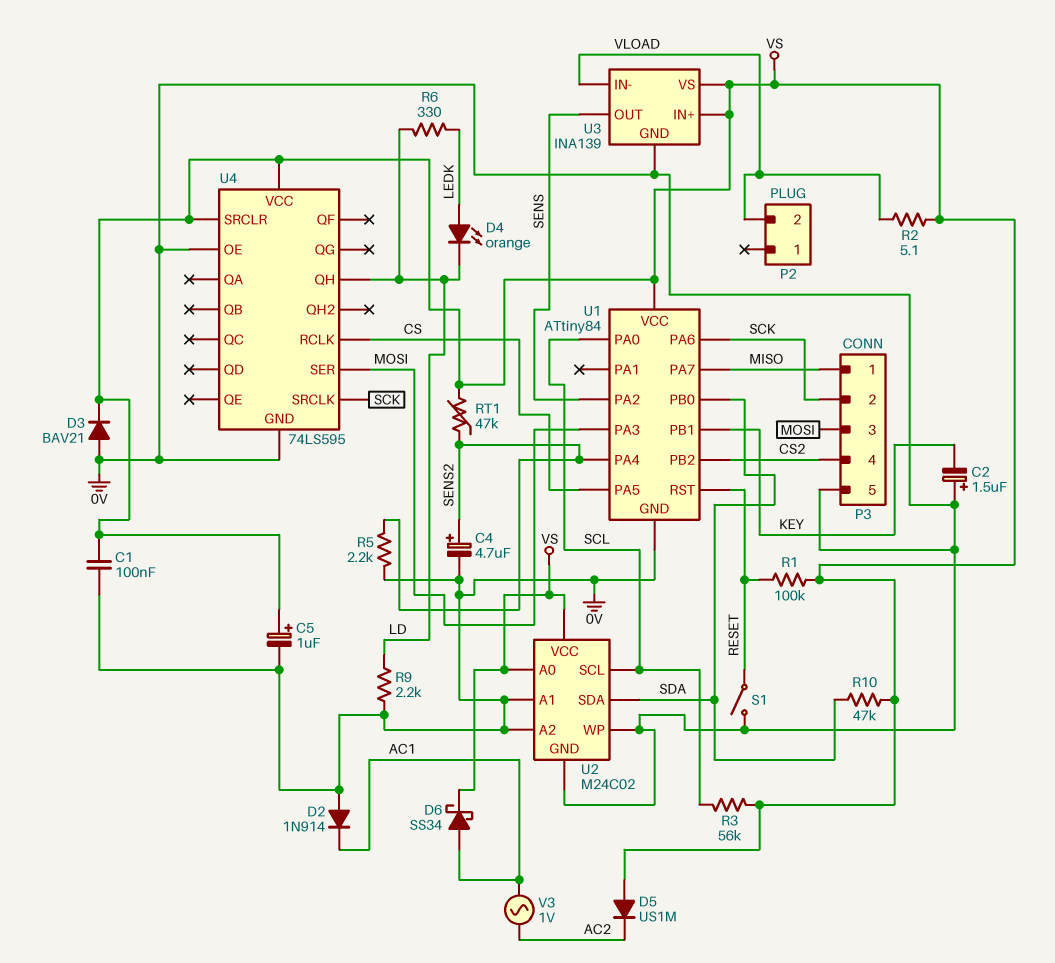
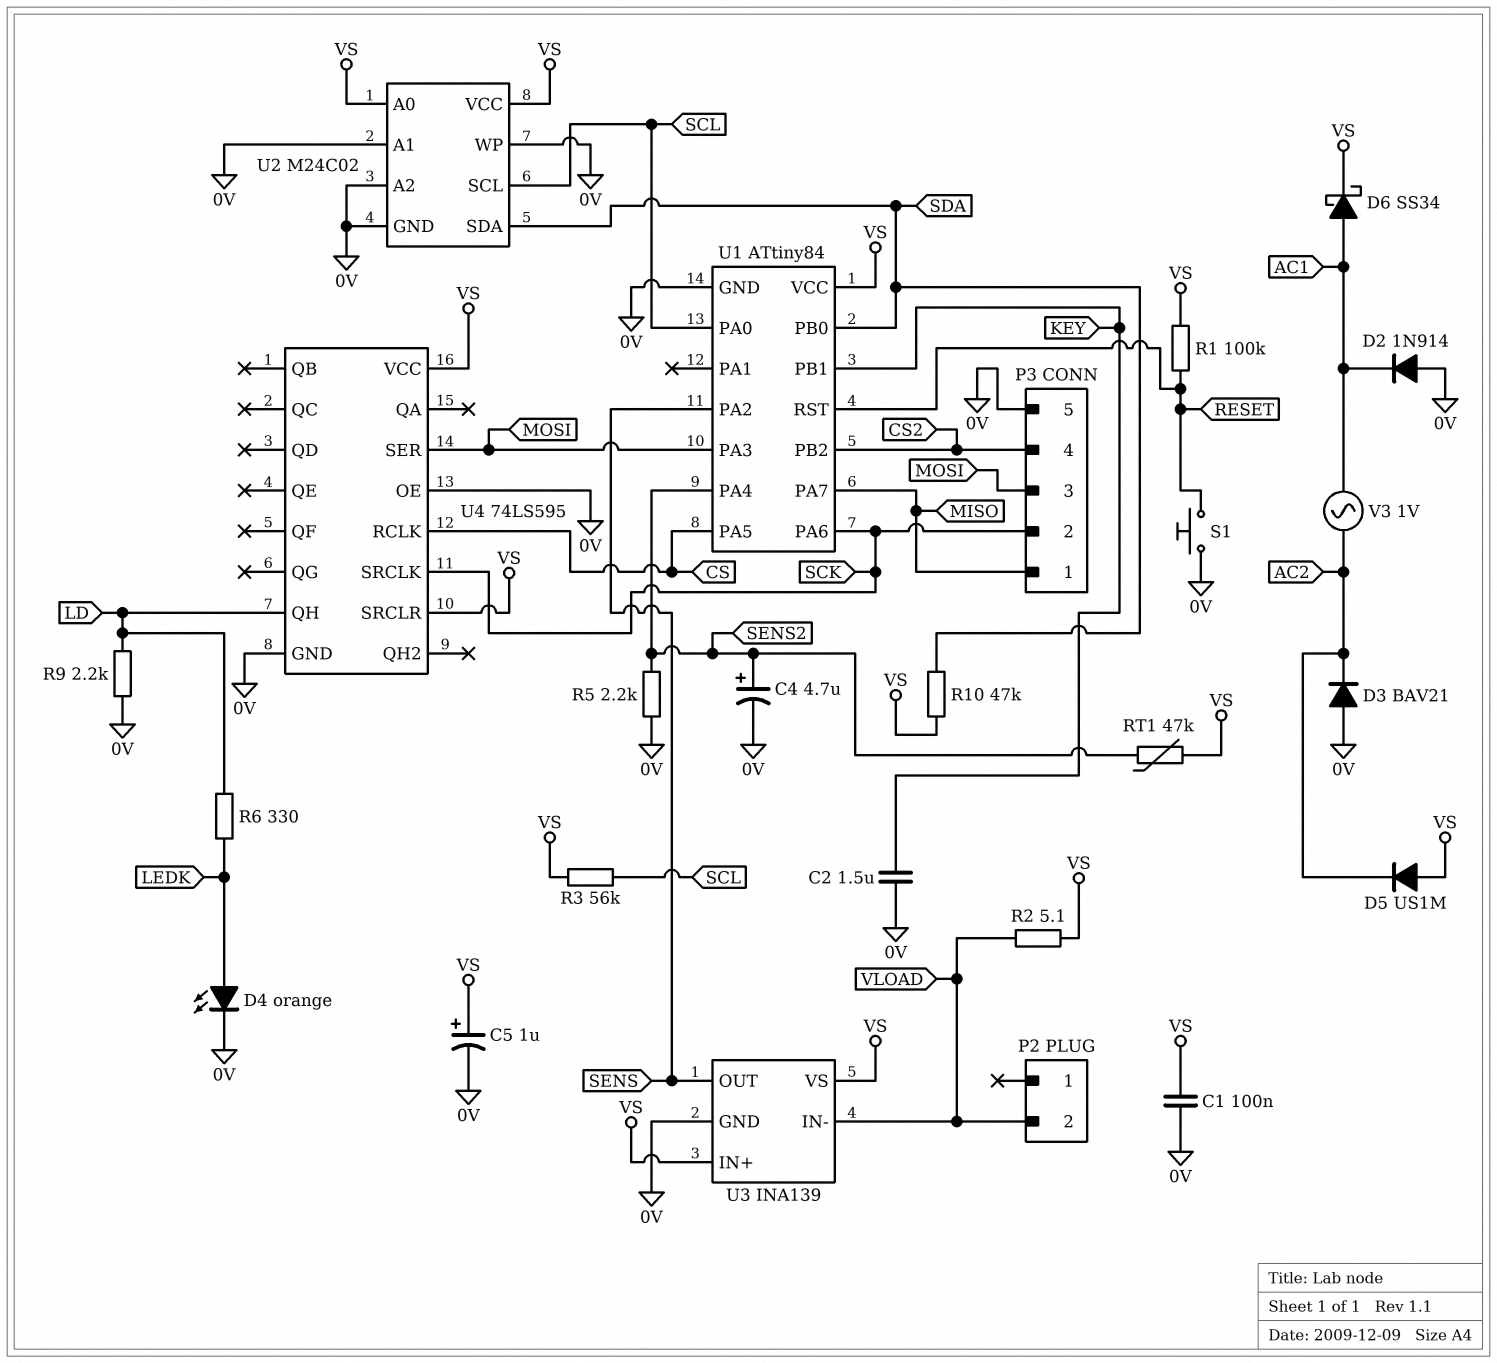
C2: 1.5uF (plus 0V, minus KEY) -> 1.5uF (0V, KEY)
D3: diode BAV21 (A 0V, K VS) -> diode BAV21 (A 0V, K AC2)
D4: LED orange (A LEDK, K LD) -> LED orange (A LEDK, K 0V)
S1: switch (0V, RESET) -> button (0V, RESET)

